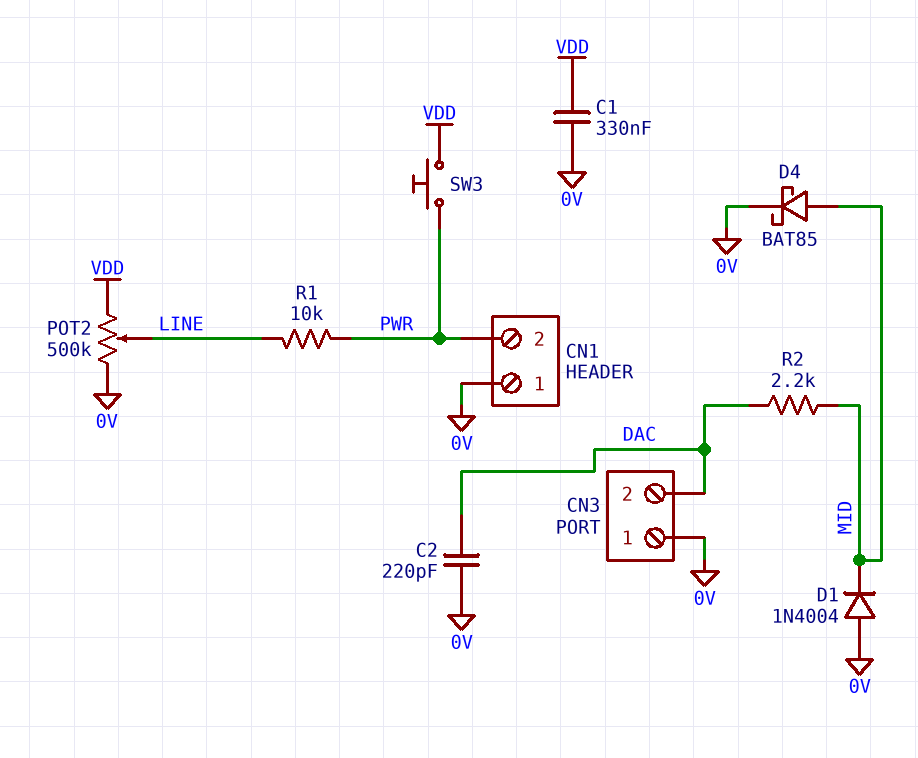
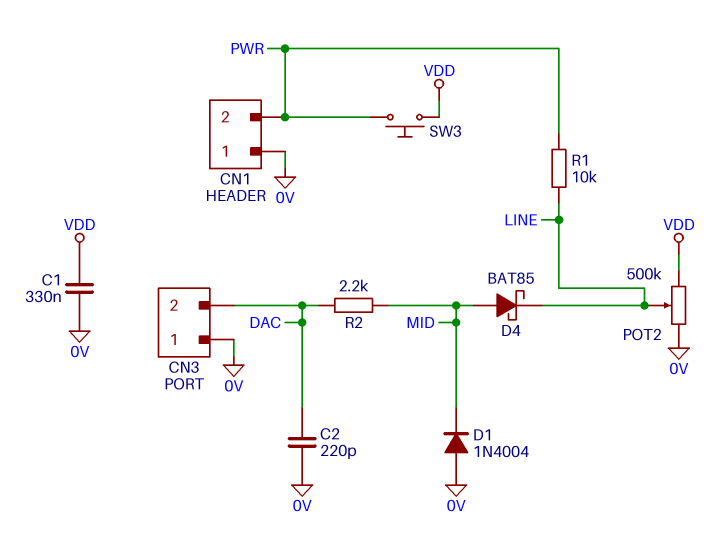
D4: schottky BAT85 (A MID, K 0V) -> schottky BAT85 (A MID, K LINE)

